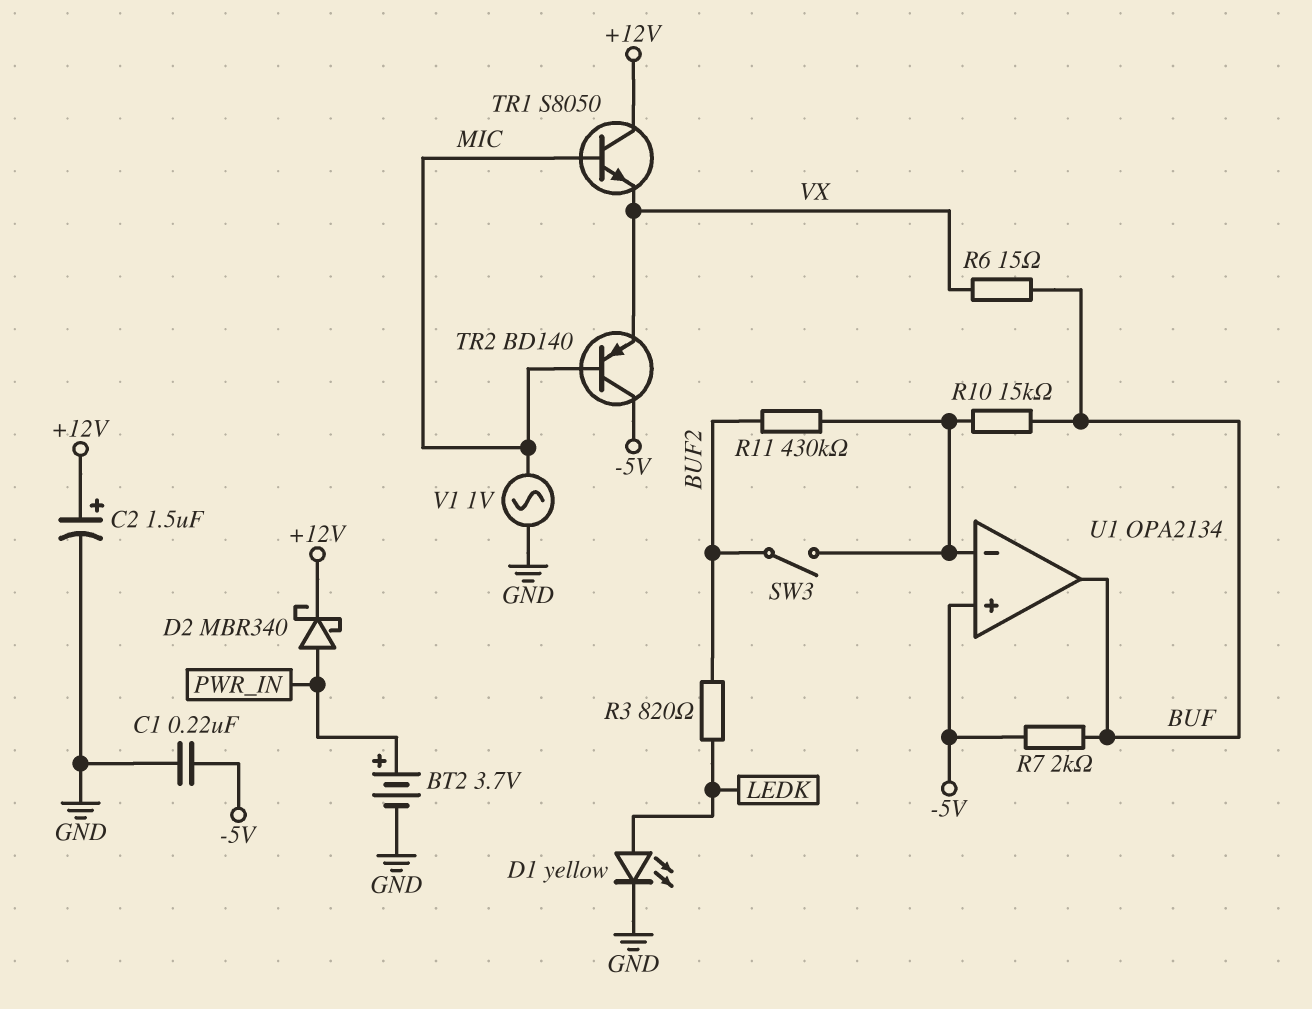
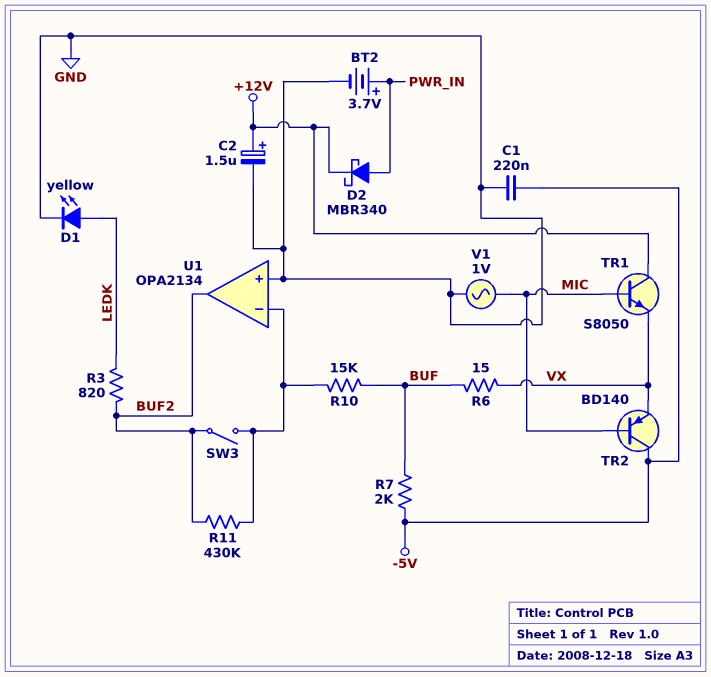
U1 pin in+: -5V -> GND
U1 pin out: BUF -> BUF2

